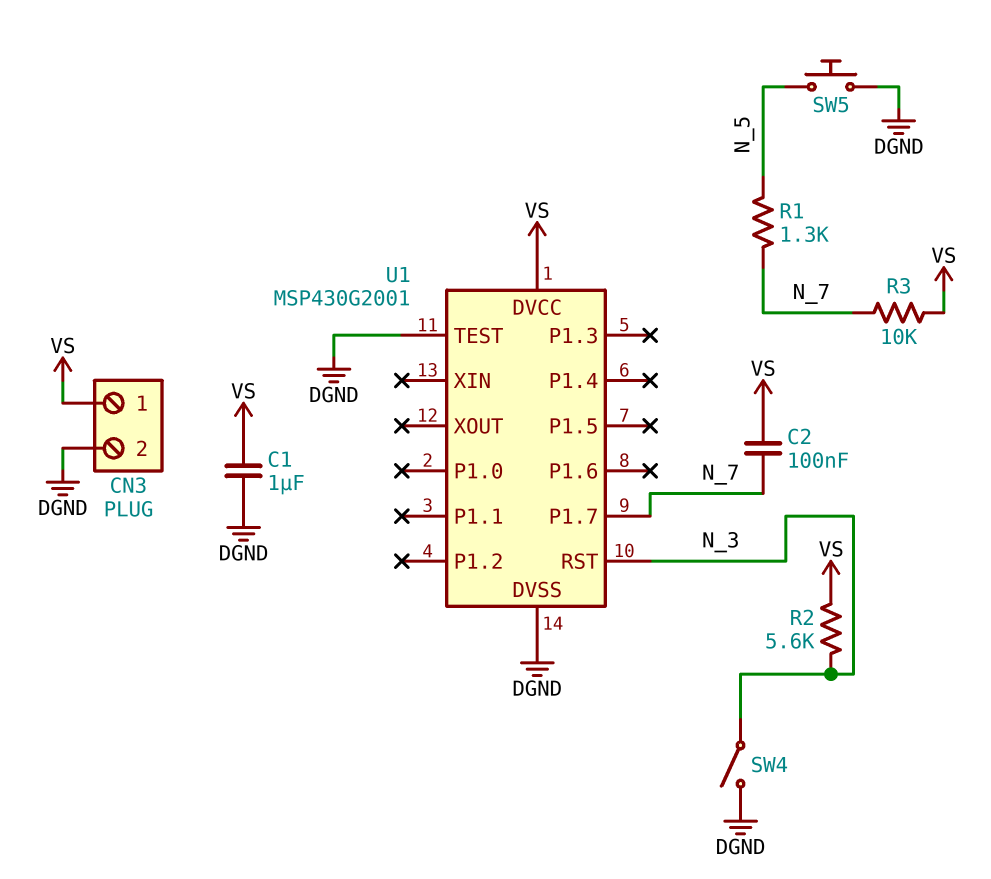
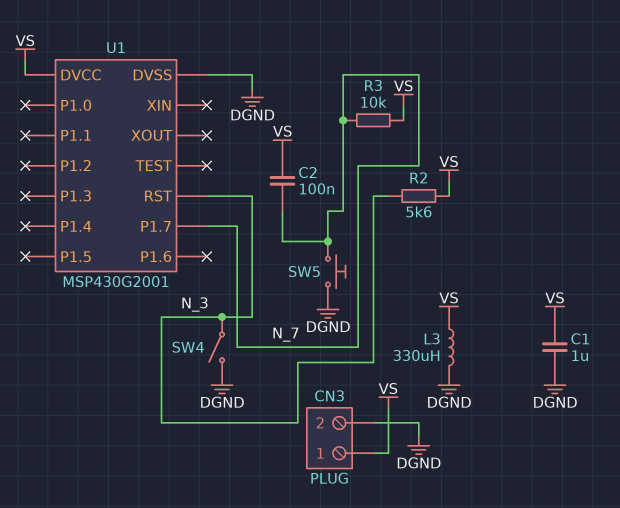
L3: none -> 330uH (DGND, VS)
R1: 1.3k (N_5, N_7) -> none
SW5: button (DGND, N_5) -> button (DGND, N_7)
U1 pin TEST: DGND -> none

